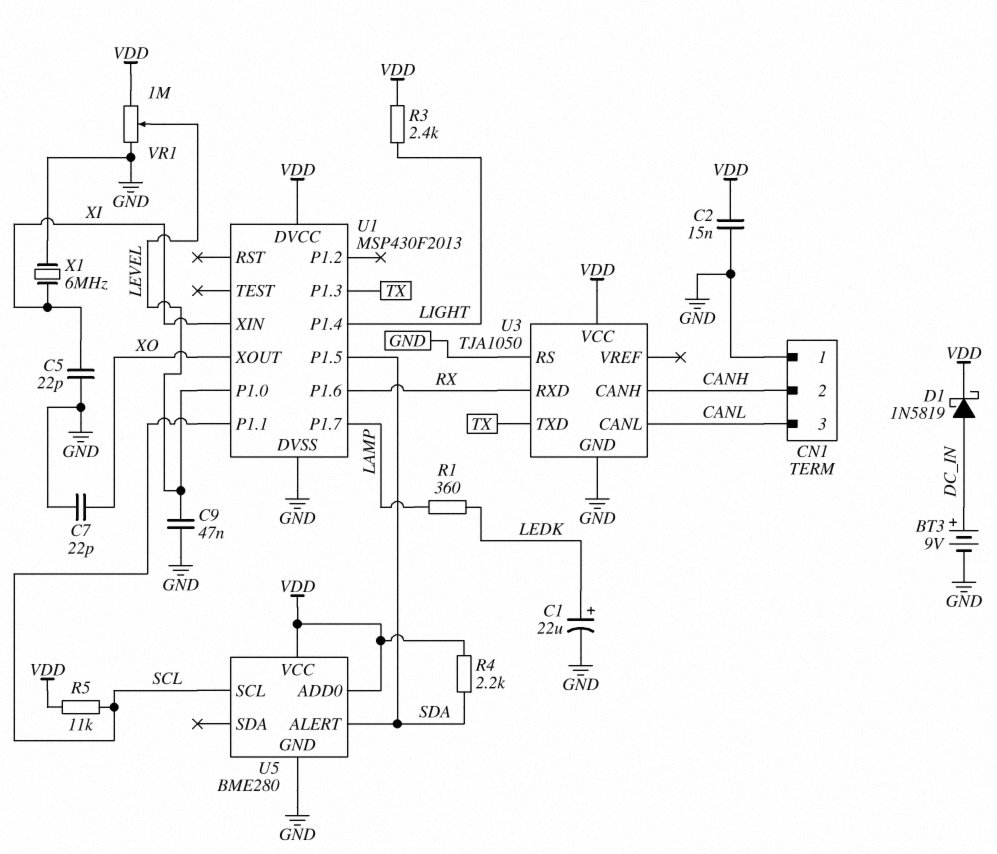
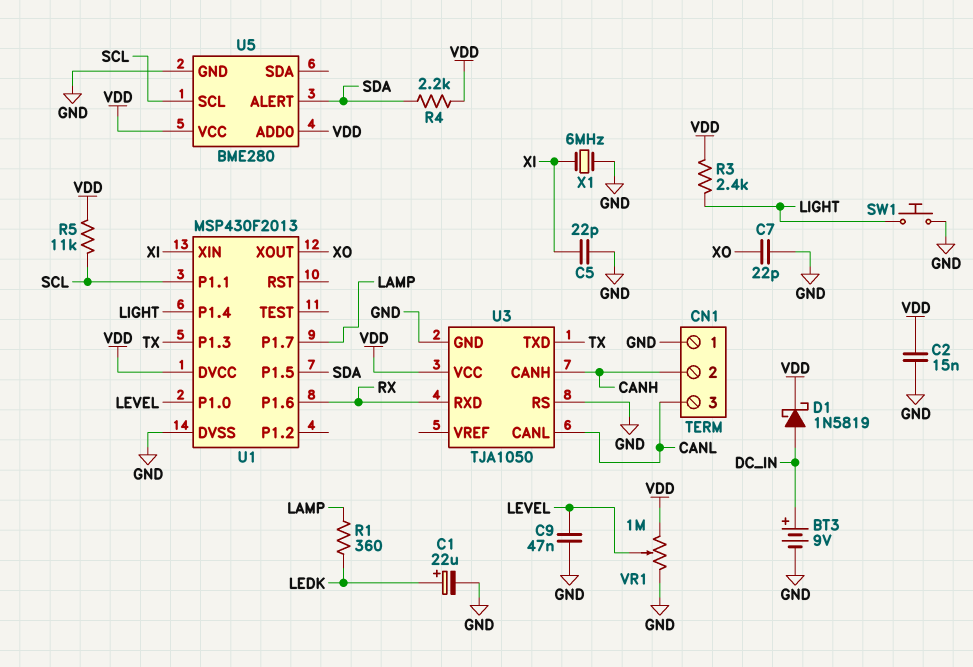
SW1: none -> button (GND, LIGHT)

